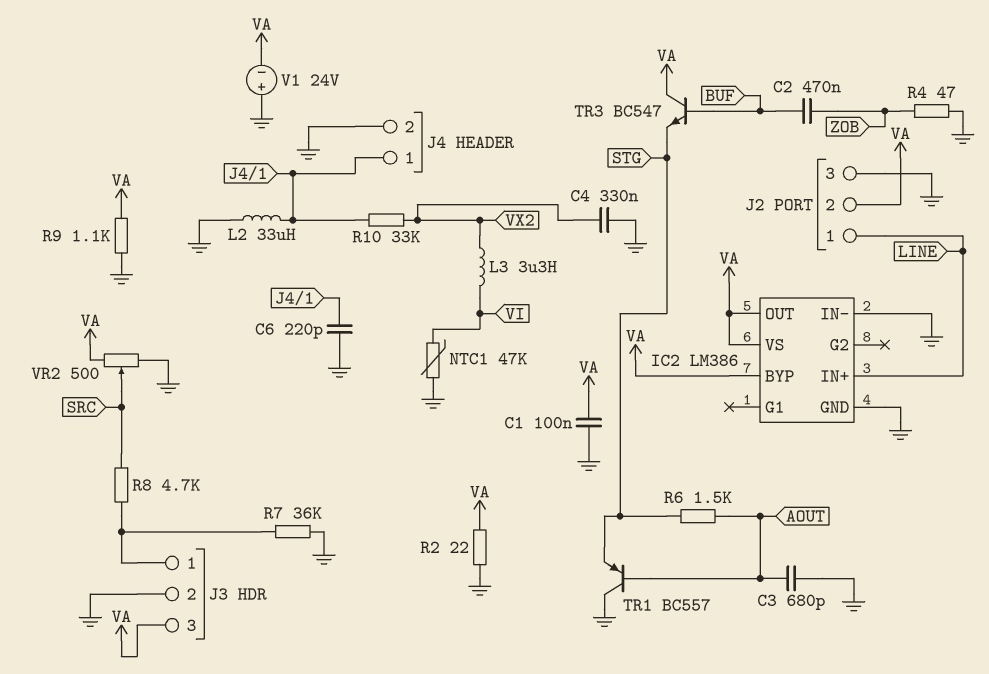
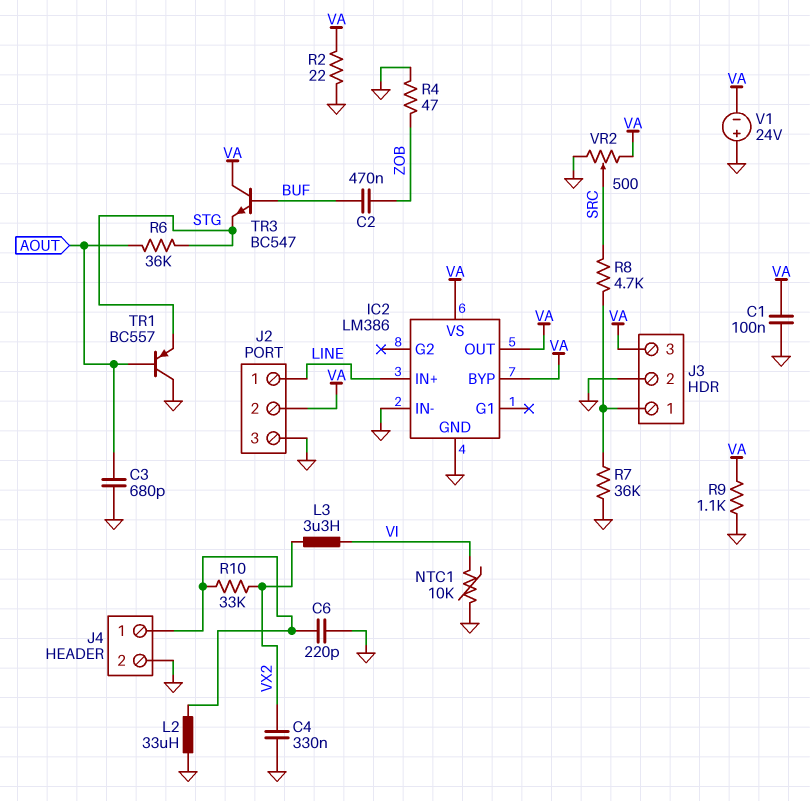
NTC1: 47k (GND, VI) -> 10k (GND, VI)
R6: 1.5k (AOUT, STG) -> 36k (AOUT, STG)

